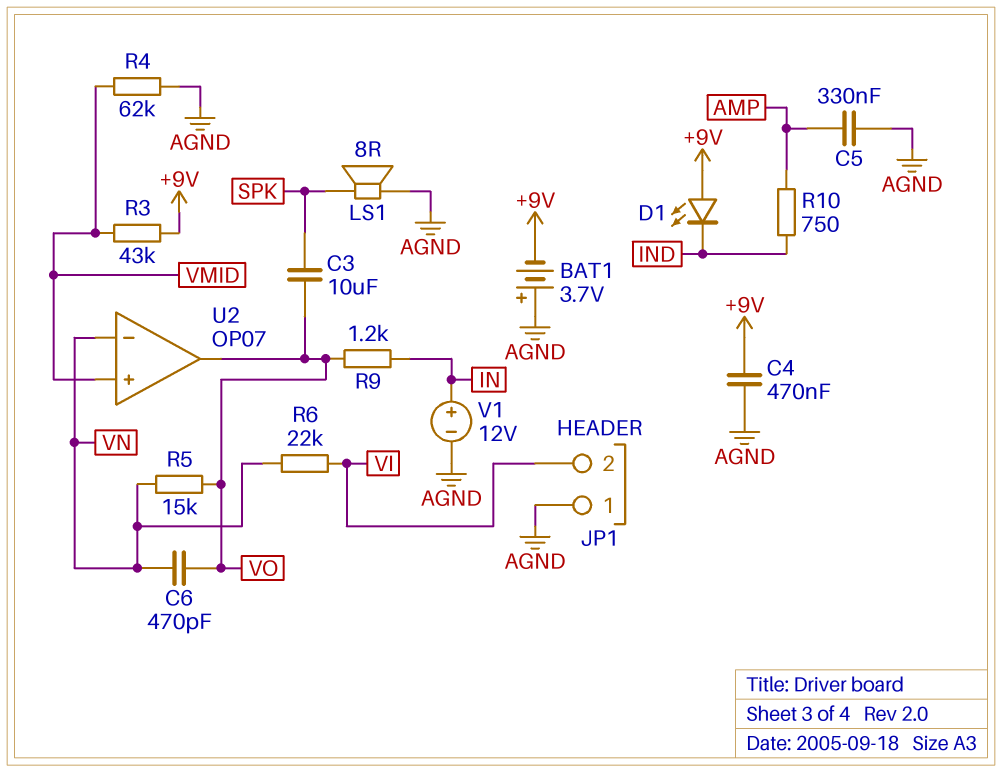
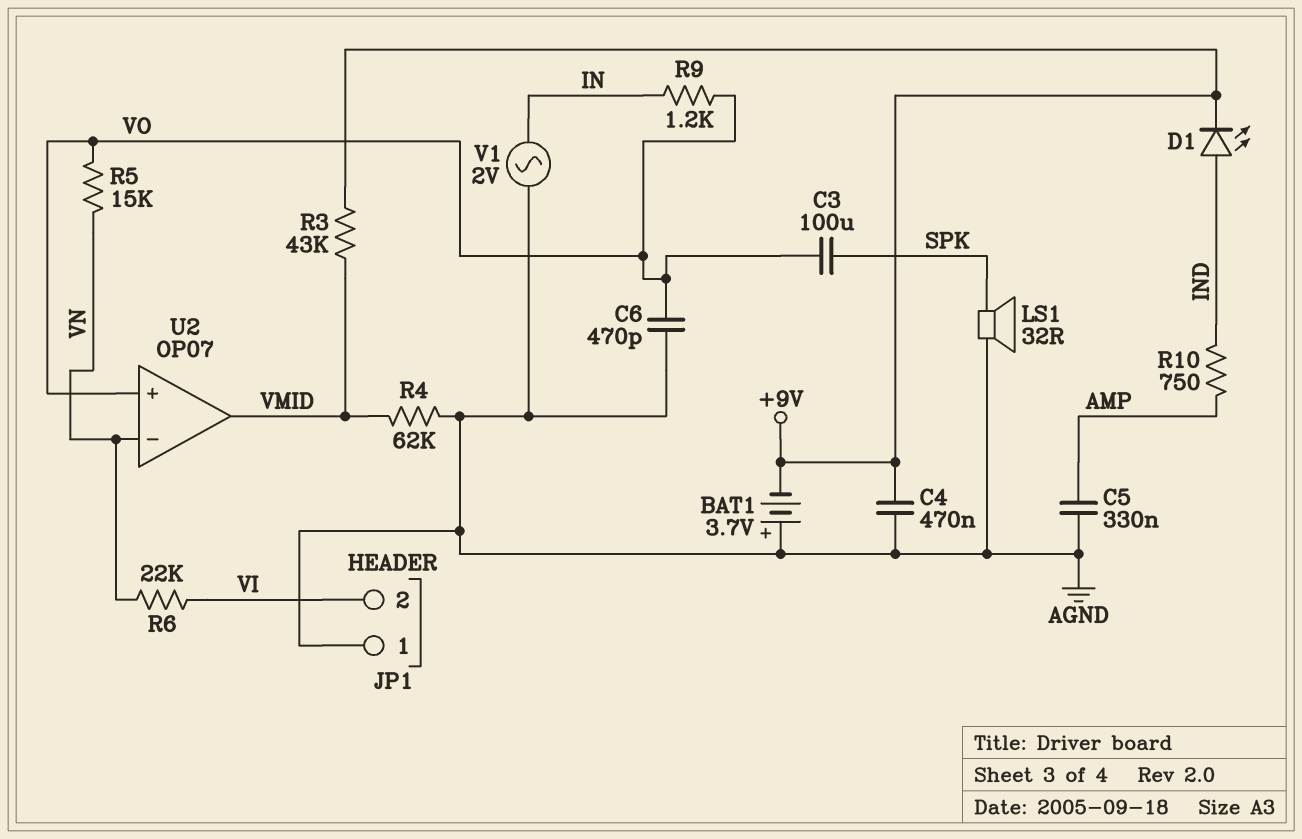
C3: 10uF (SPK, VO) -> 100uF (SPK, VO)
C6: 470pF (VN, VO) -> 470pF (AGND, VO)
D1: LED (A +9V, K IND) -> LED (A IND, K +9V)
LS1: speaker 8R (AGND, SPK) -> speaker 32R (AGND, SPK)
U2 pin in+: VMID -> VO
U2 pin out: VO -> VMID
V1: 12V (plus IN, minus AGND) -> AC 2V (AGND, IN)

